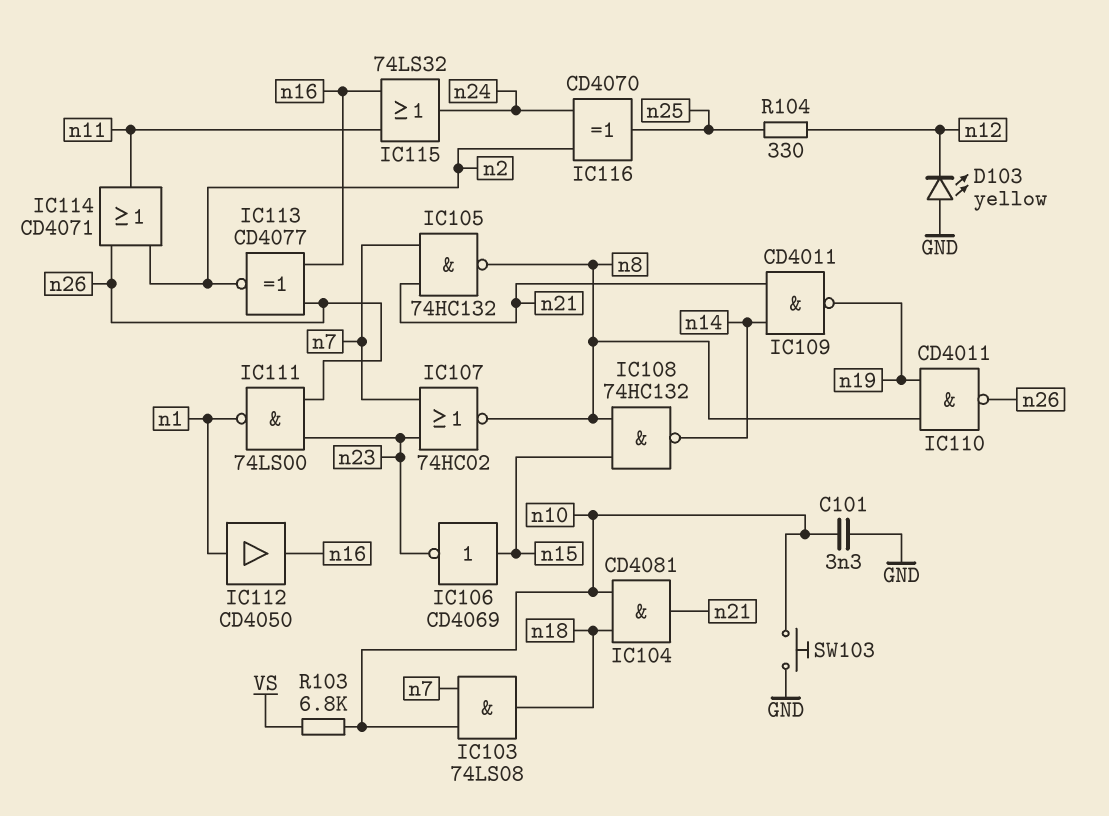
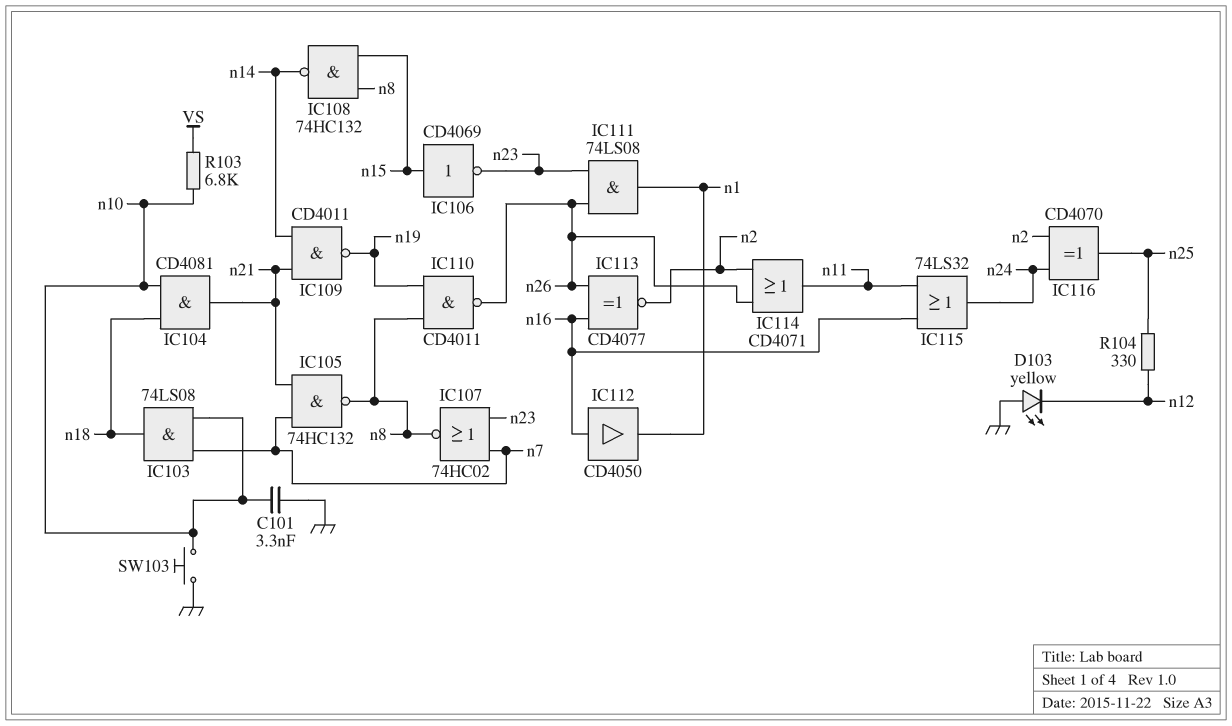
IC111: NAND 74LS00 (in n23, in n26, out n1) -> AND 74LS08 (in n23, in n26, out n1)
IC112: buffer CD4050 (in n1, out n16) -> buffer CD4050 (in n16, out n1)

